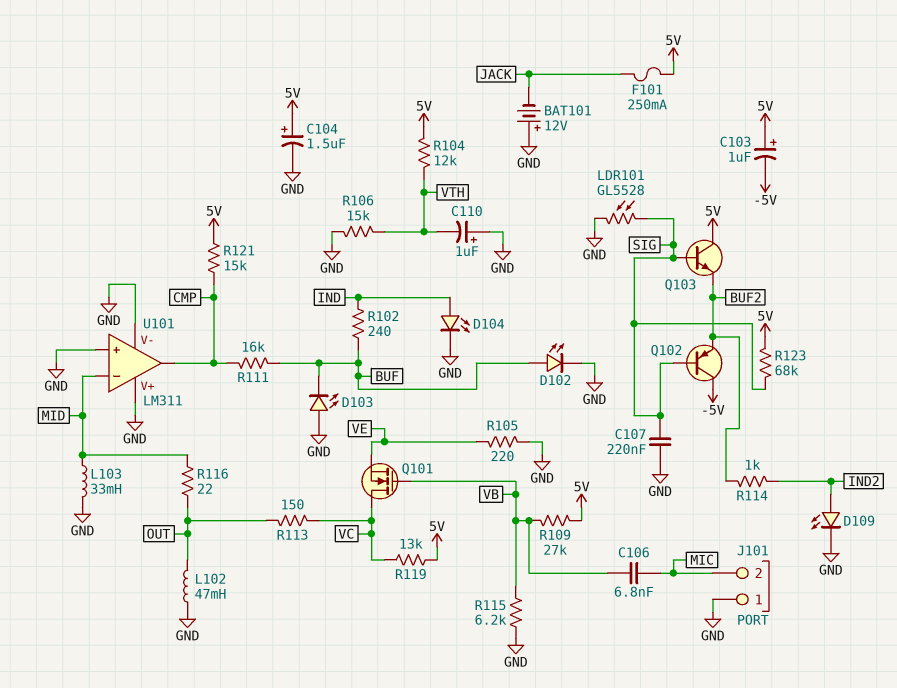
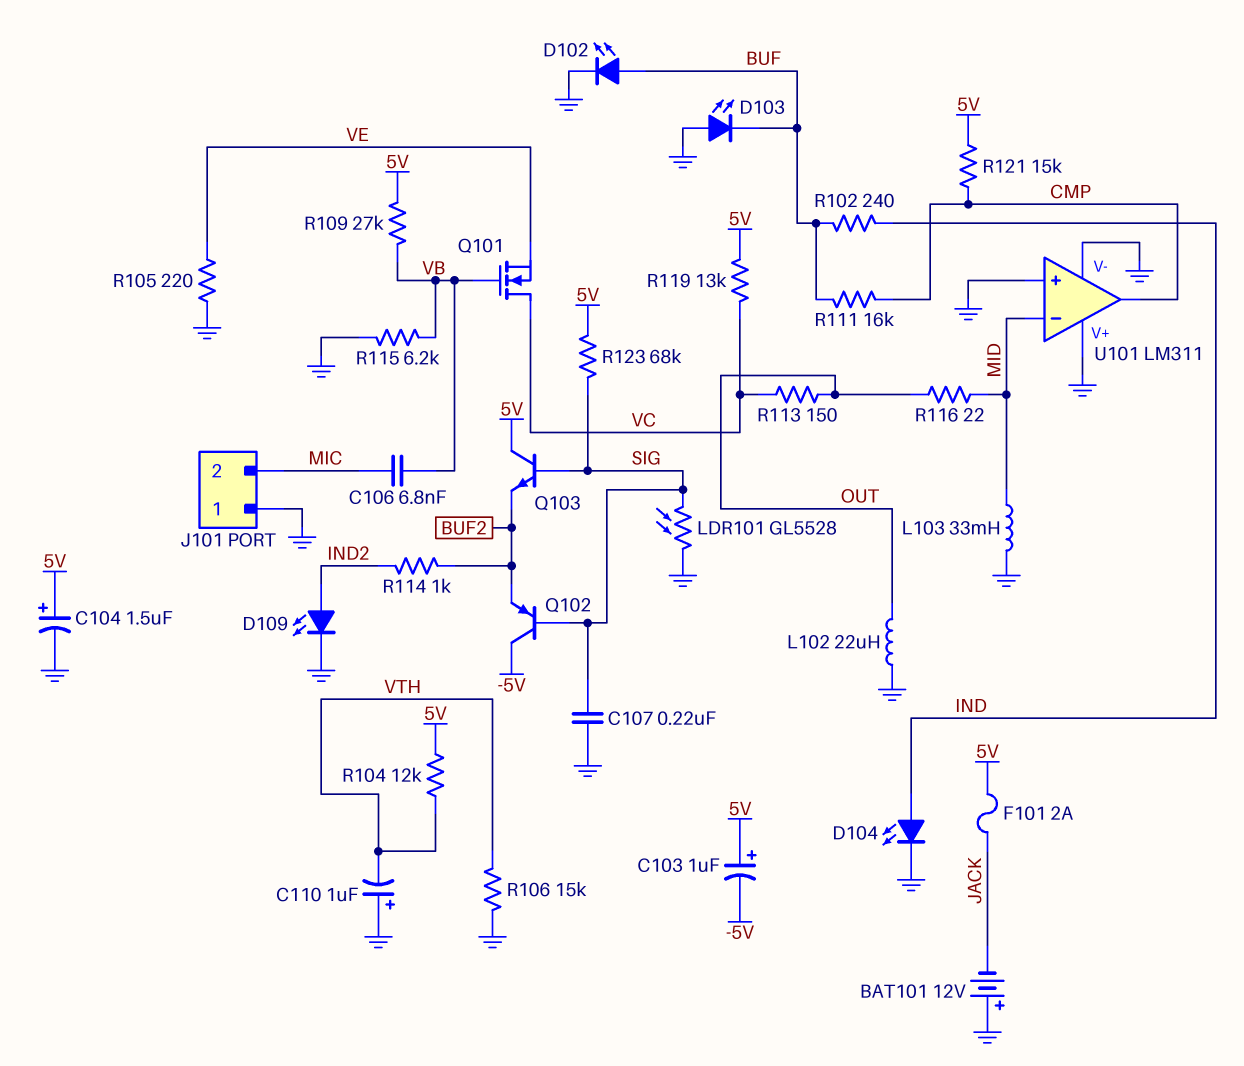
F101: 250mA (5V, JACK) -> 2A (5V, JACK)
L102: 47mH (GND, OUT) -> 22uH (GND, OUT)

